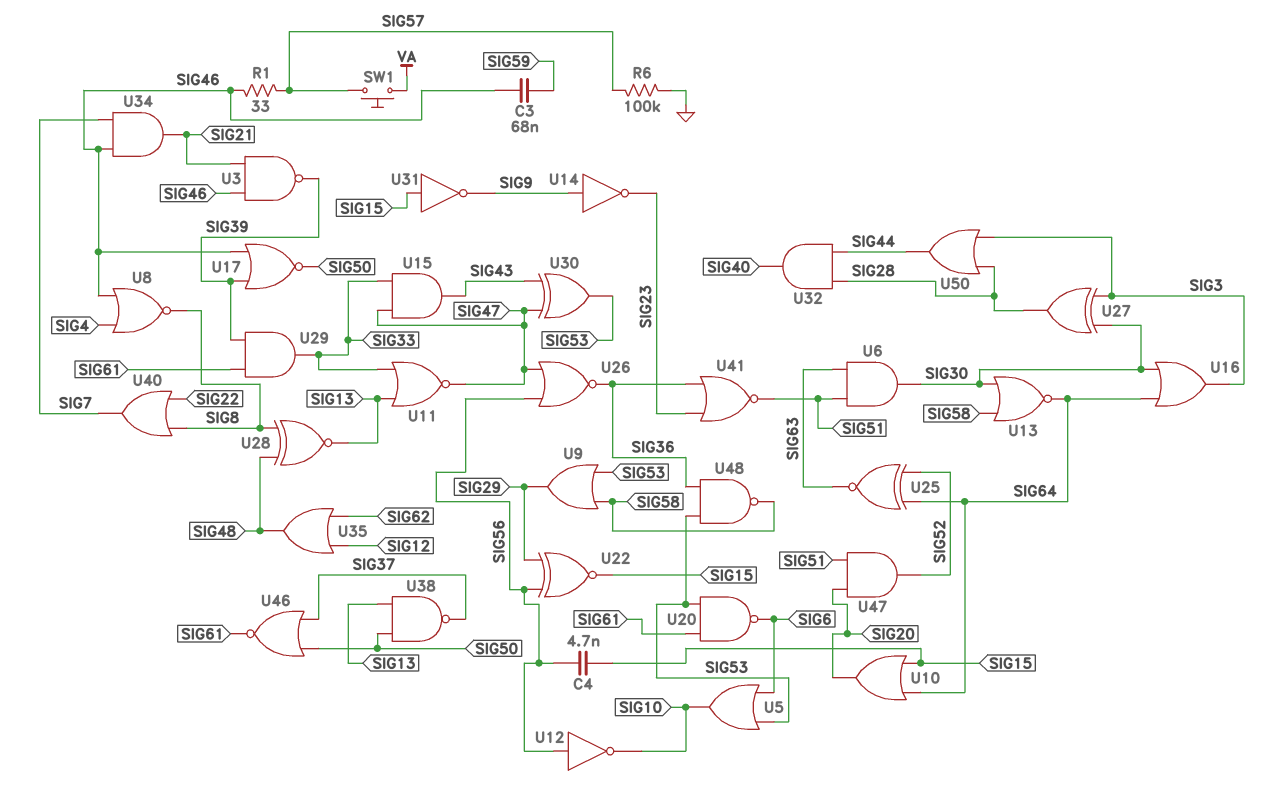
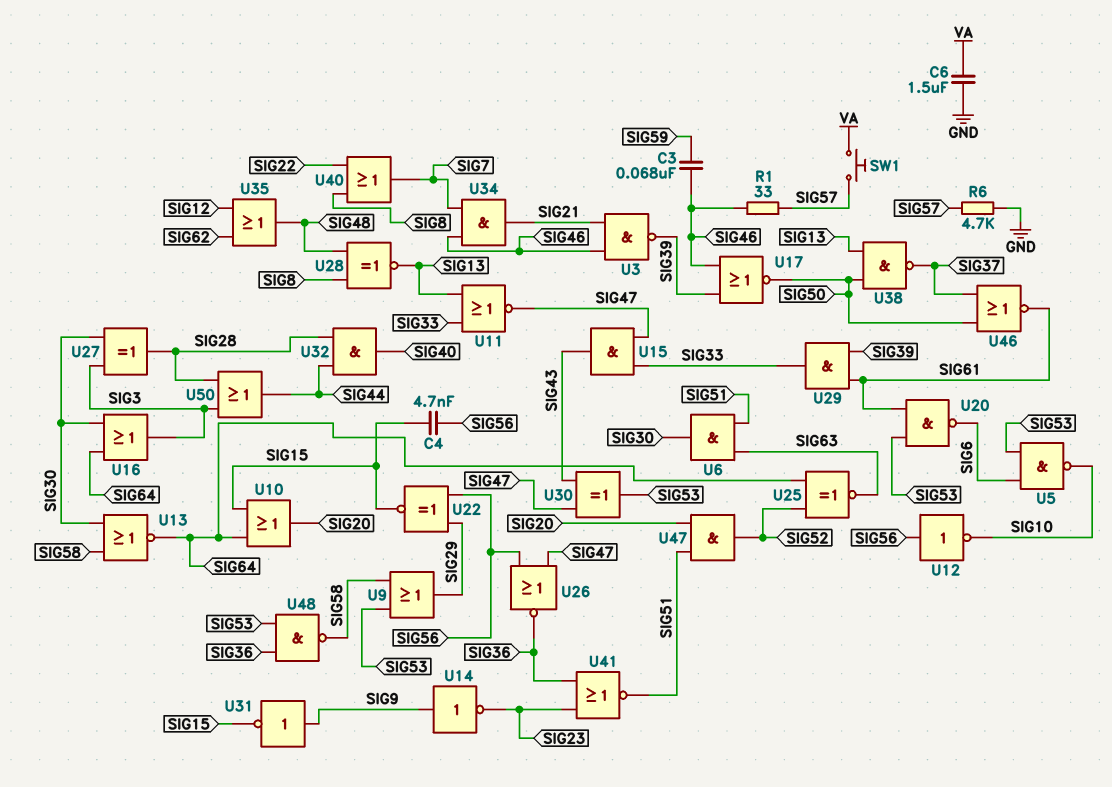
C6: none -> 1.5uF (GND, VA)
R6: 100k (GND, SIG57) -> 4.7k (GND, SIG57)
U5: OR (in SIG6, in SIG53, out SIG10) -> NAND (in SIG6, in SIG53, out SIG10)
U8: NOR (in SIG4, in SIG46, out SIG8) -> none
U31: NOT (in SIG15, out SIG9) -> NOT (in SIG9, out SIG15)

